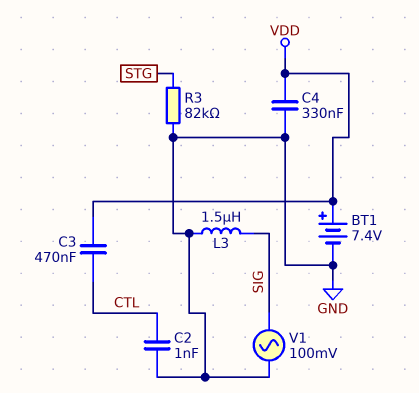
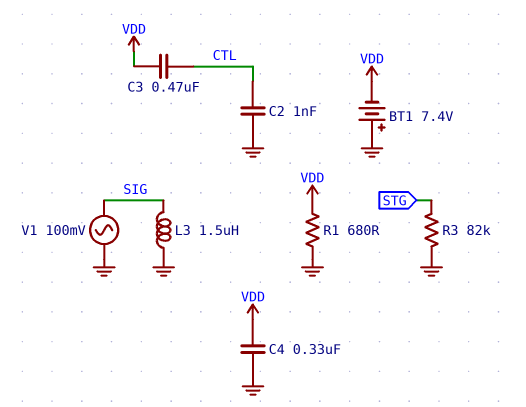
BT1: 7.4V (plus VDD, minus GND) -> 7.4V (plus GND, minus VDD)
R1: none -> 680 (GND, VDD)

